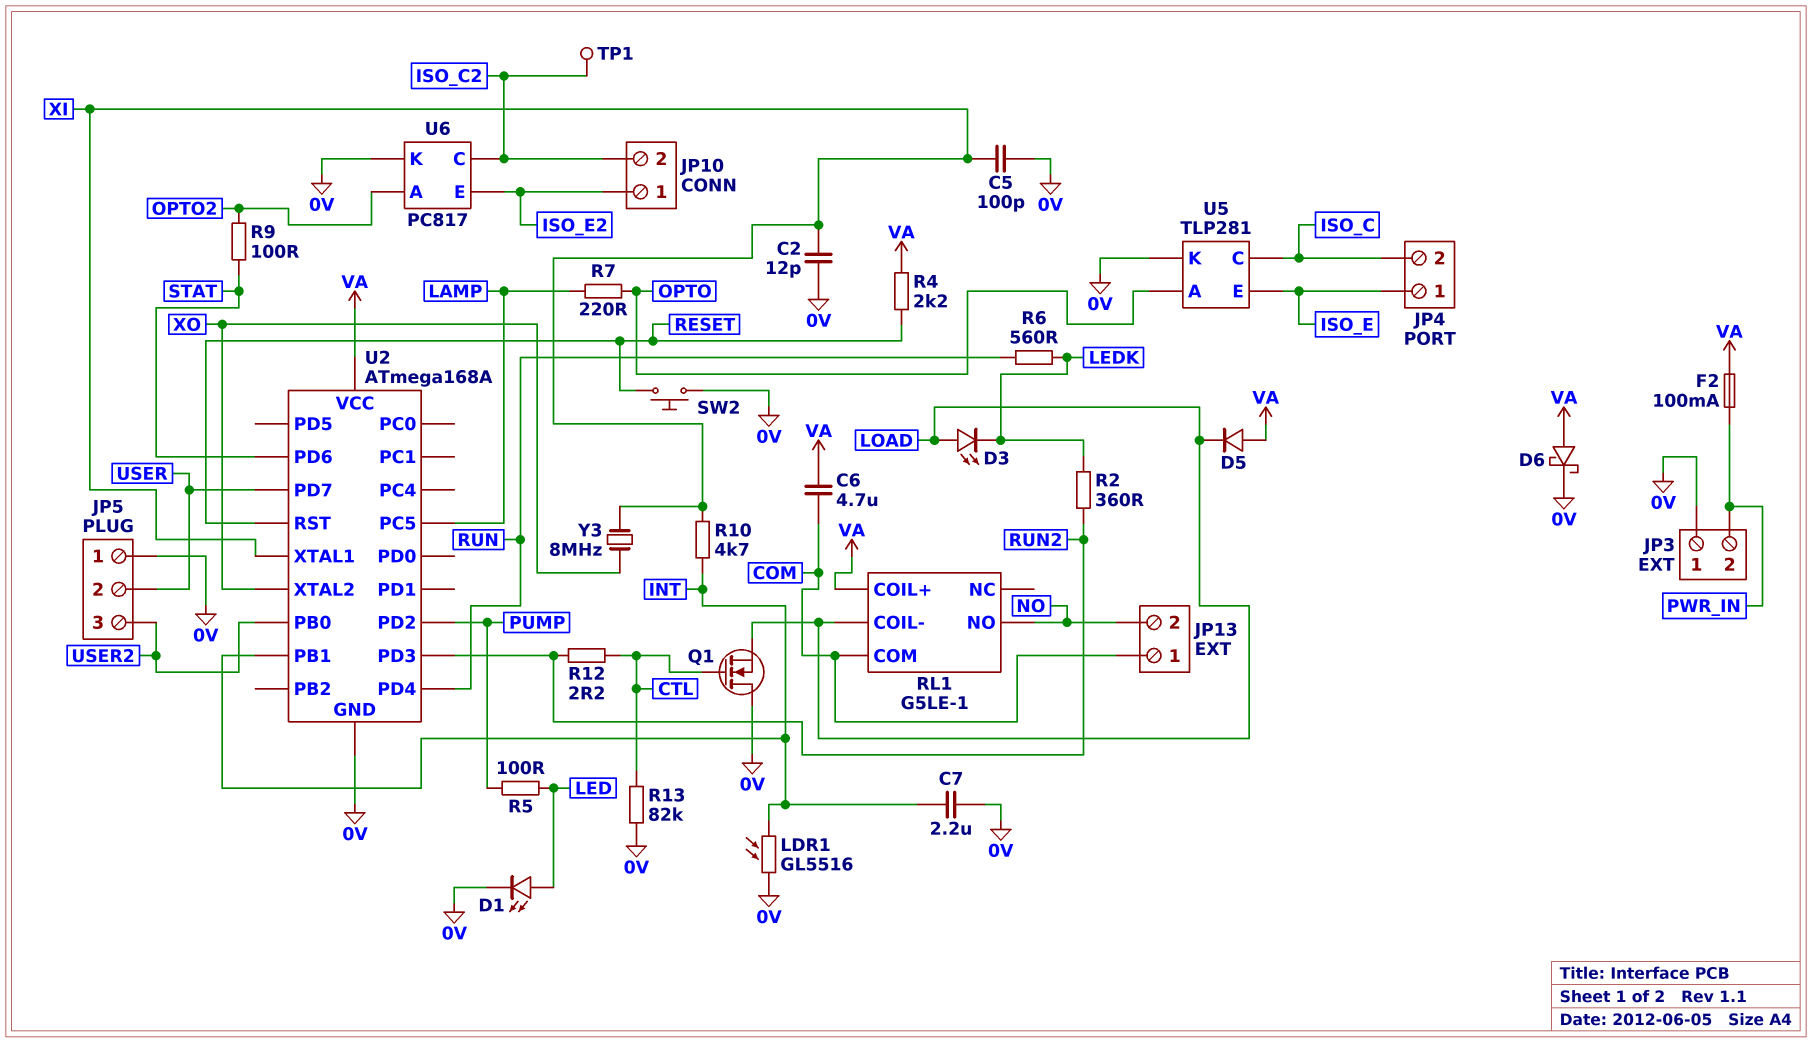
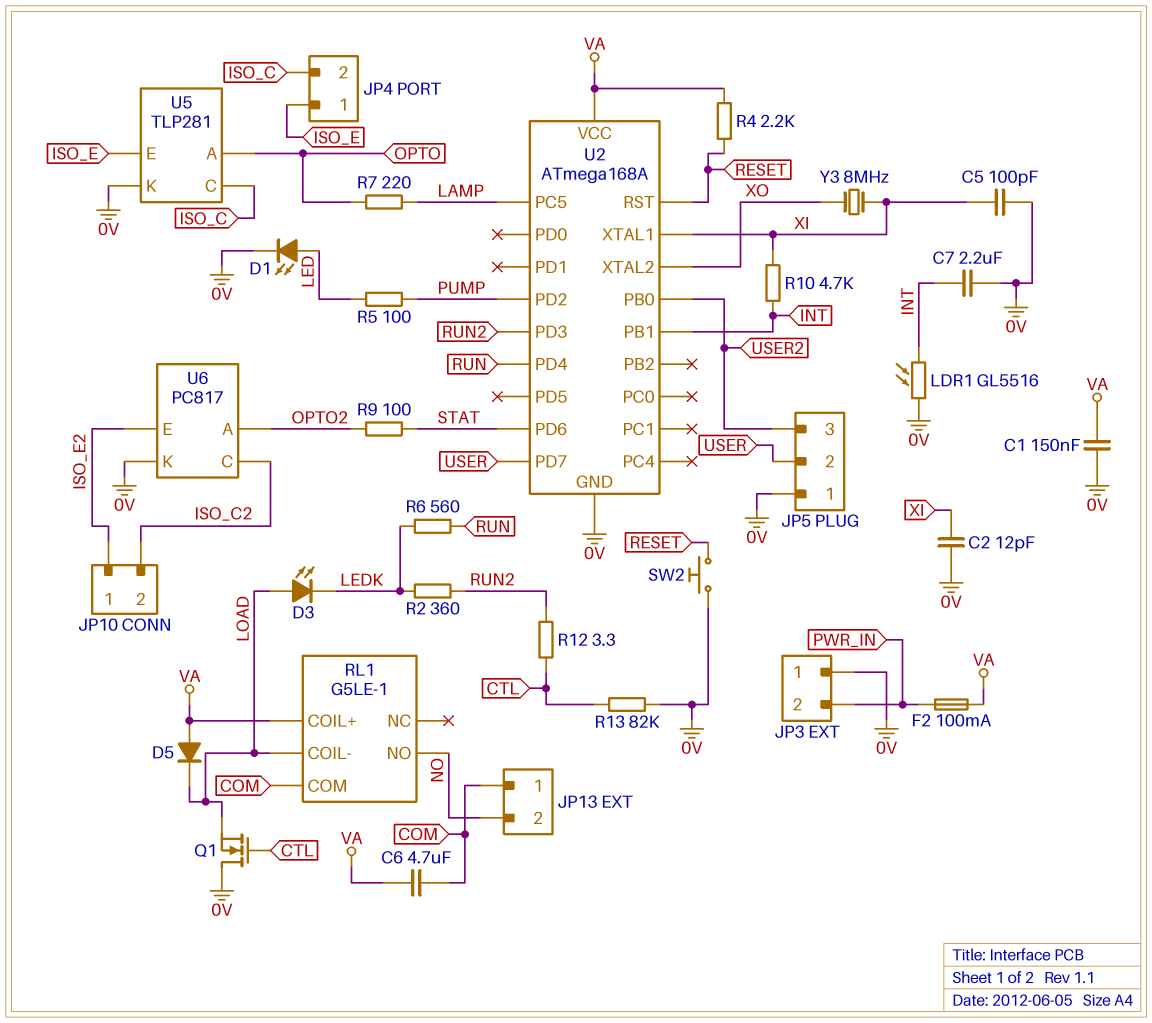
C1: none -> 150nF (0V, VA)
D6: schottky (A VA, K 0V) -> none
R12: 2.2 (CTL, RUN2) -> 3.3 (CTL, RUN2)
TP1: test point (ISO_C2) -> none

